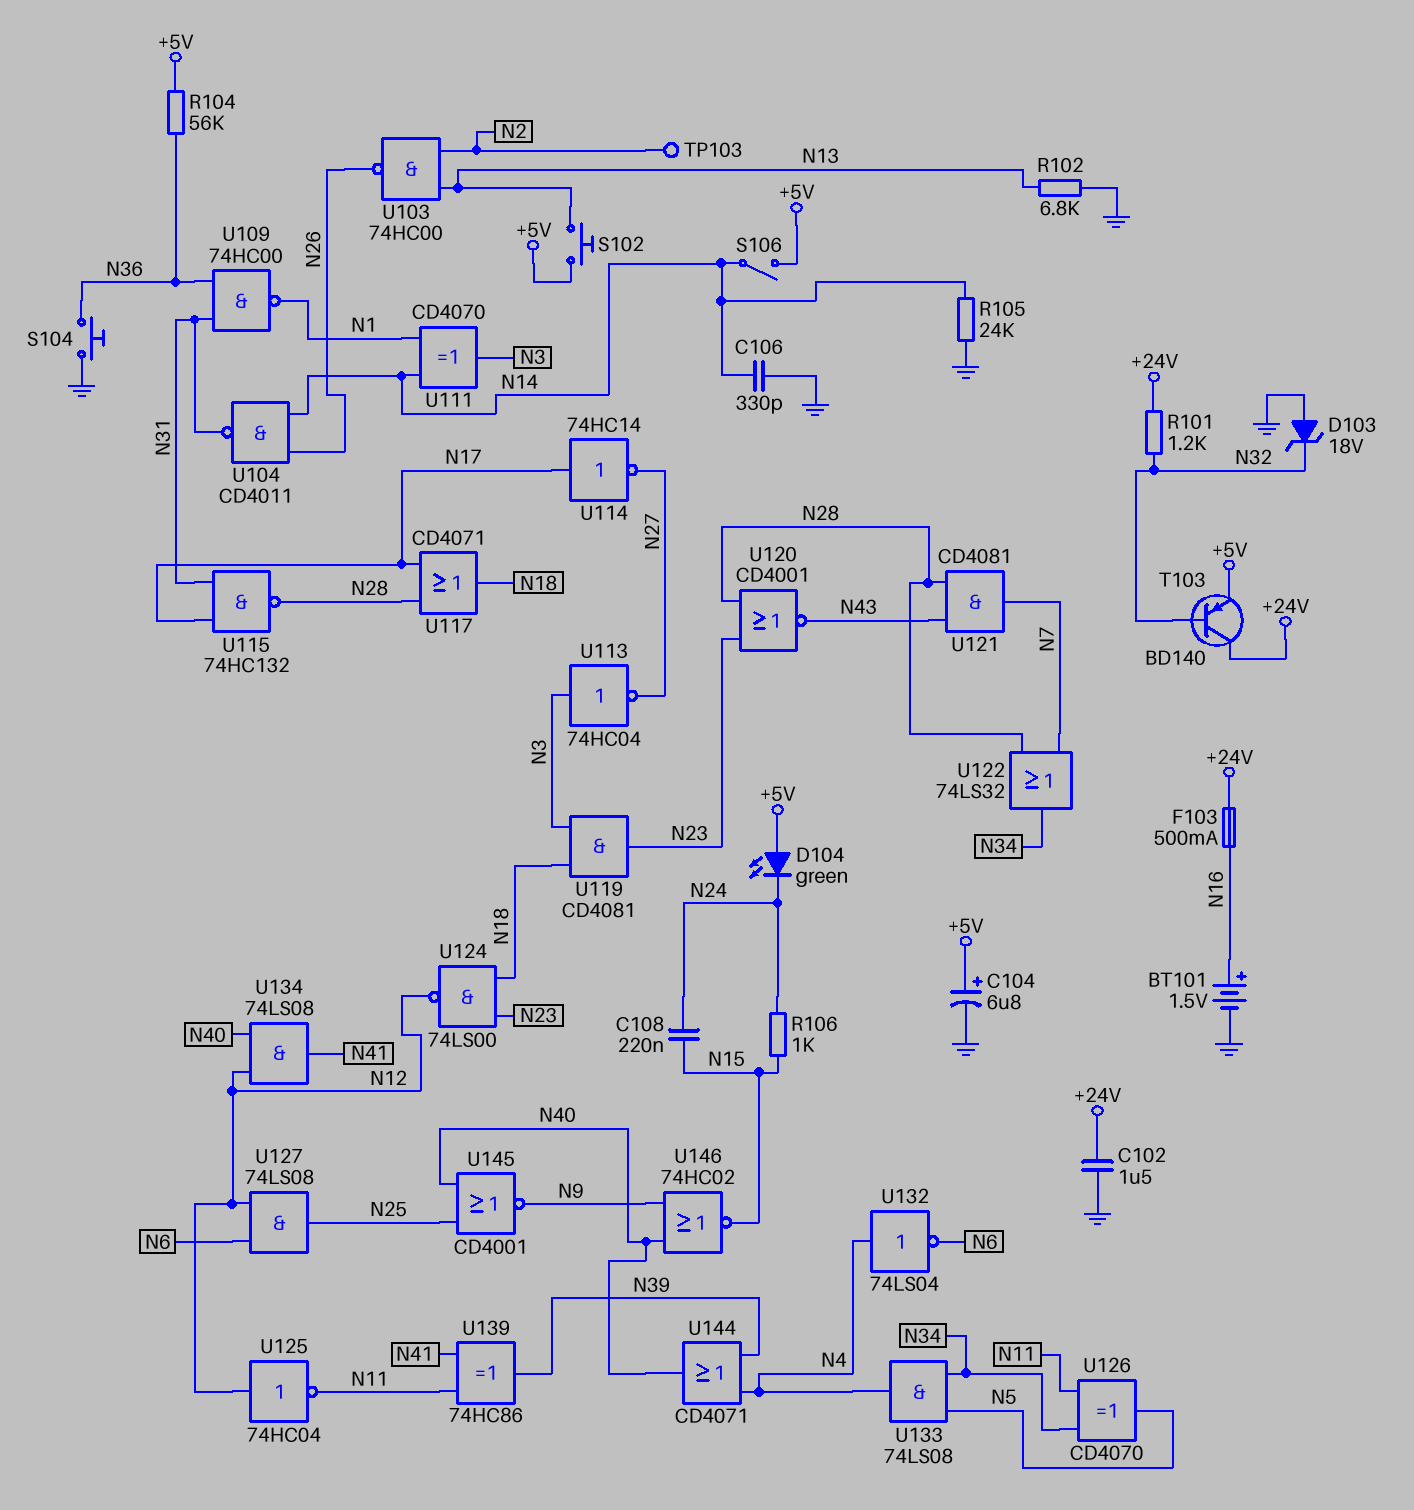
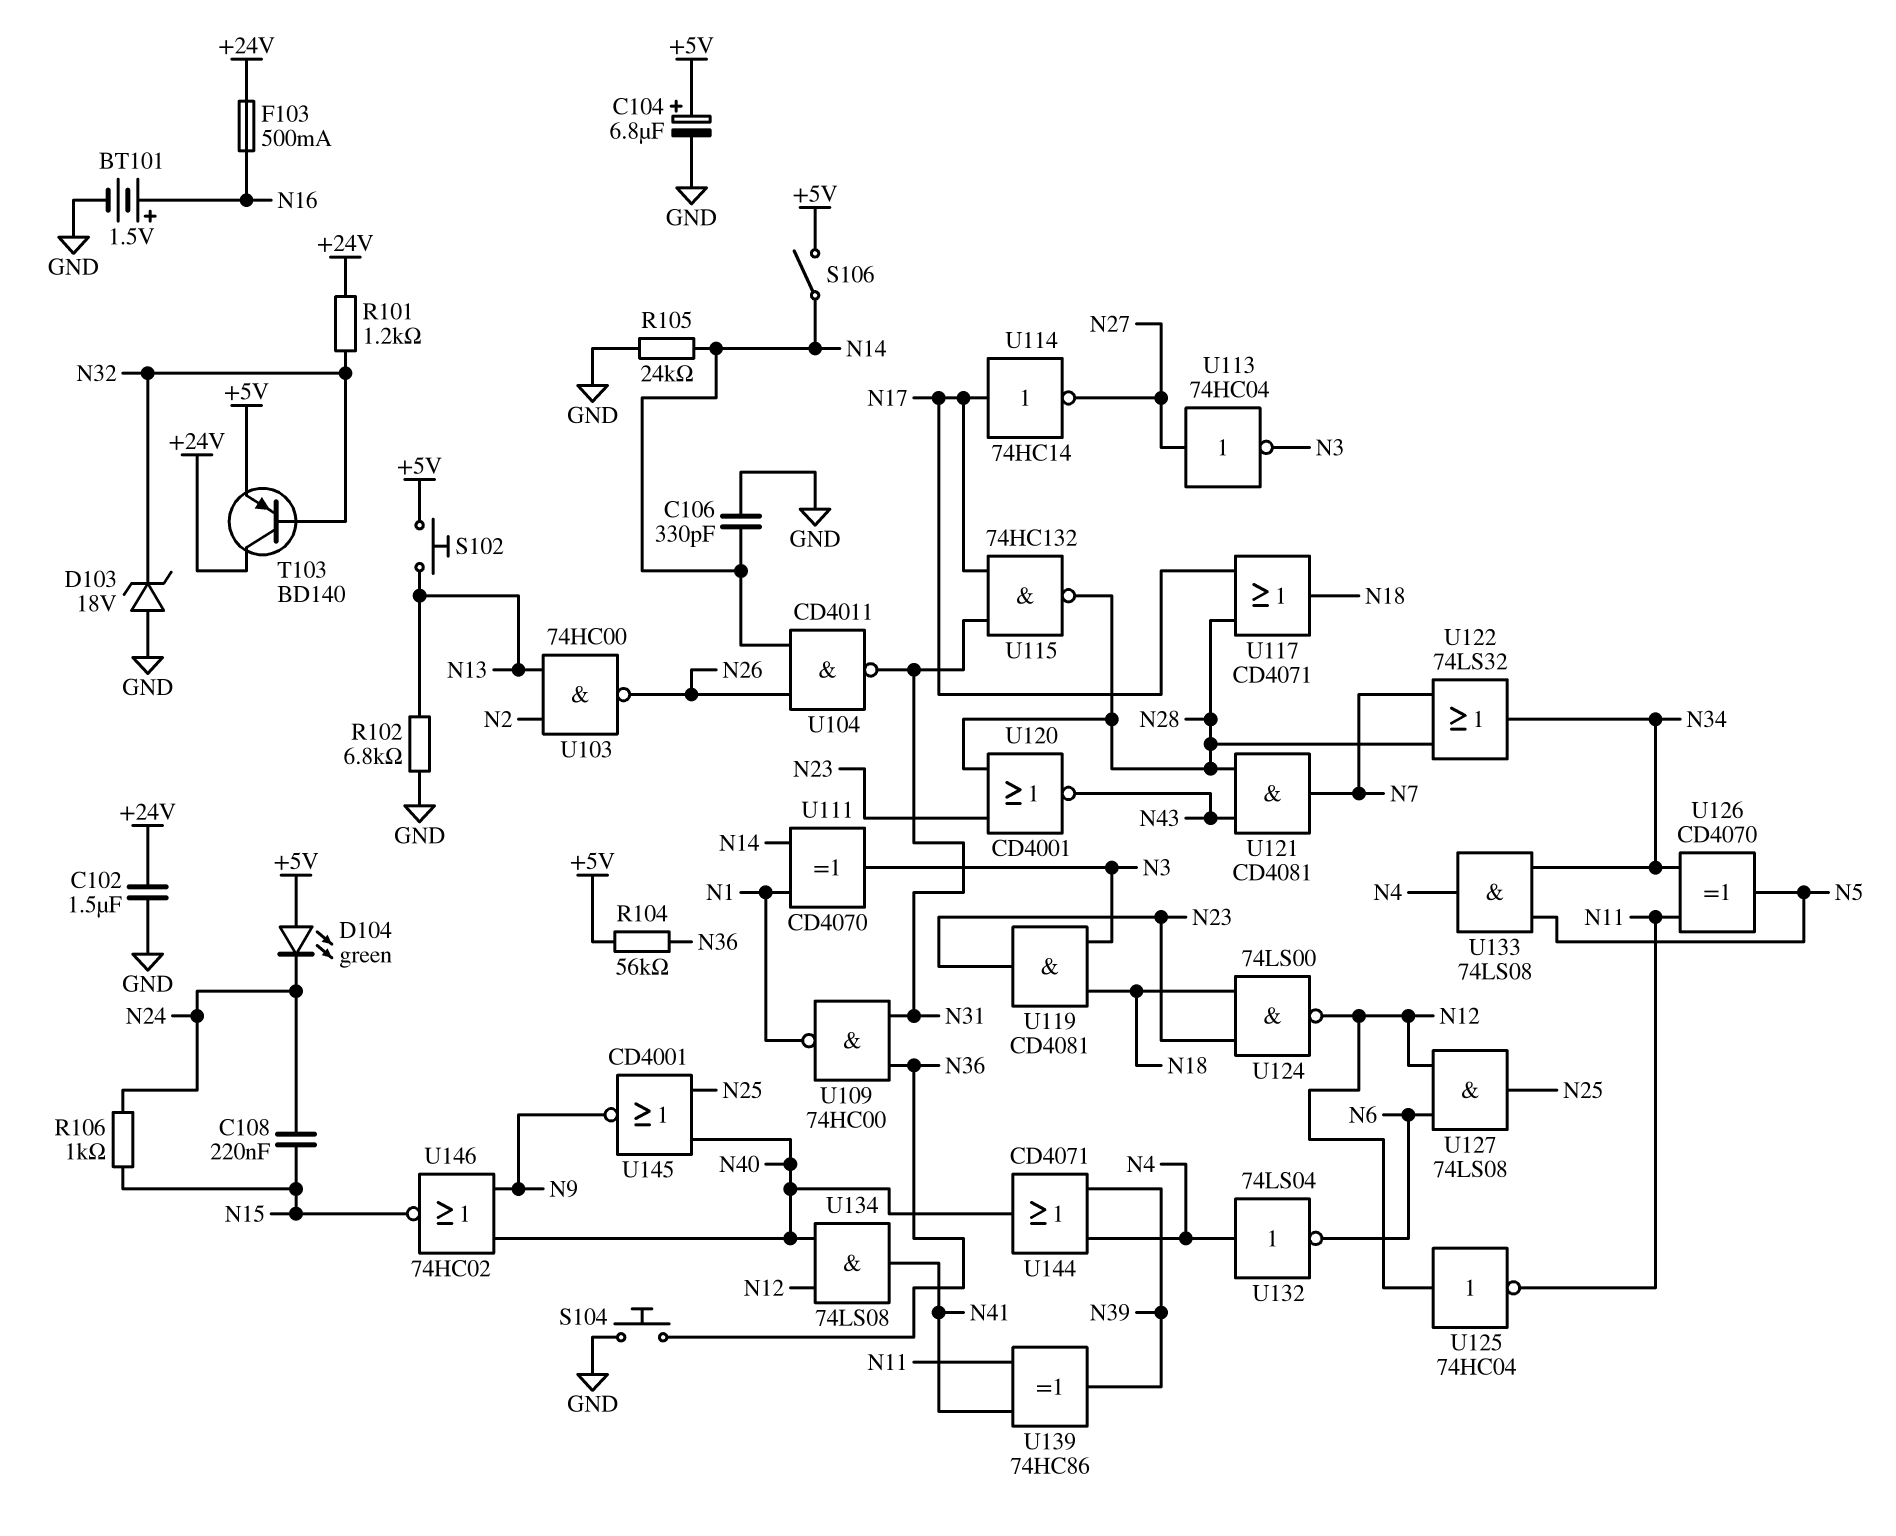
TP103: test point (N2) -> none
U113: NOT 74HC04 (in N3, out N27) -> NOT 74HC04 (in N27, out N3)

